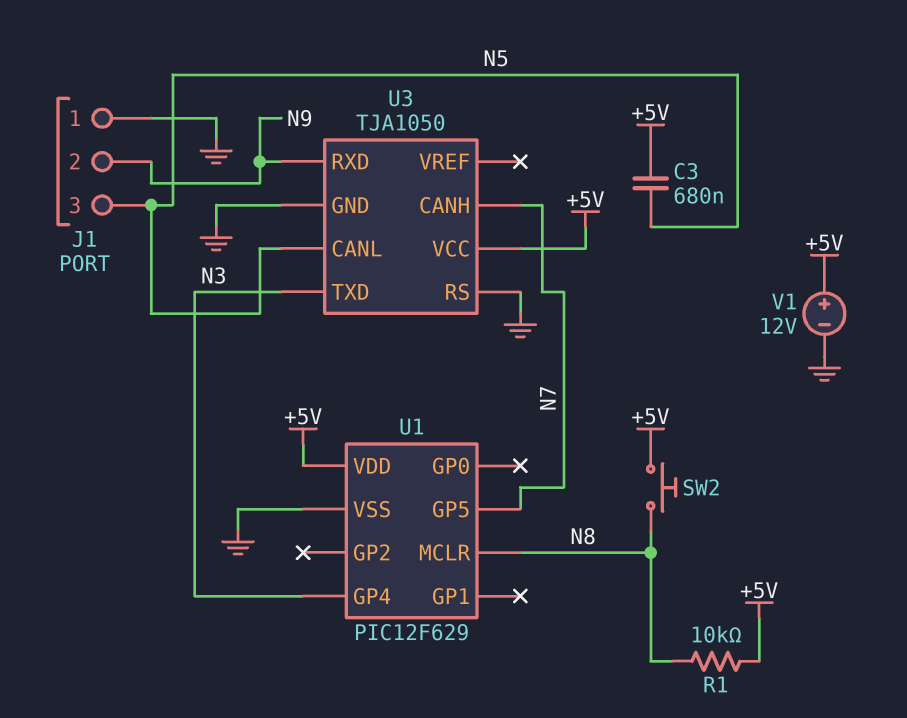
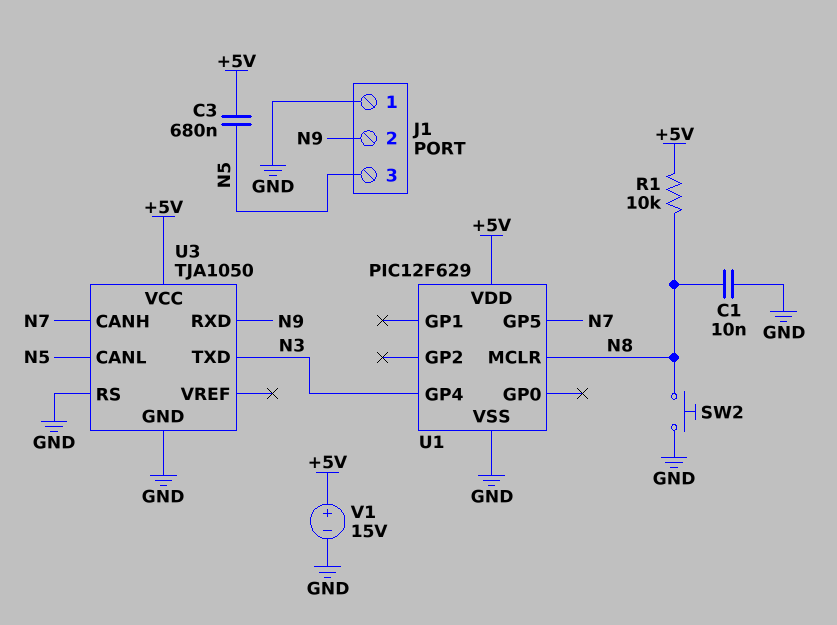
C1: none -> 10nF (GND, N8)
SW2: button (+5V, N8) -> button (GND, N8)
V1: 12V (plus +5V, minus GND) -> 15V (plus +5V, minus GND)

